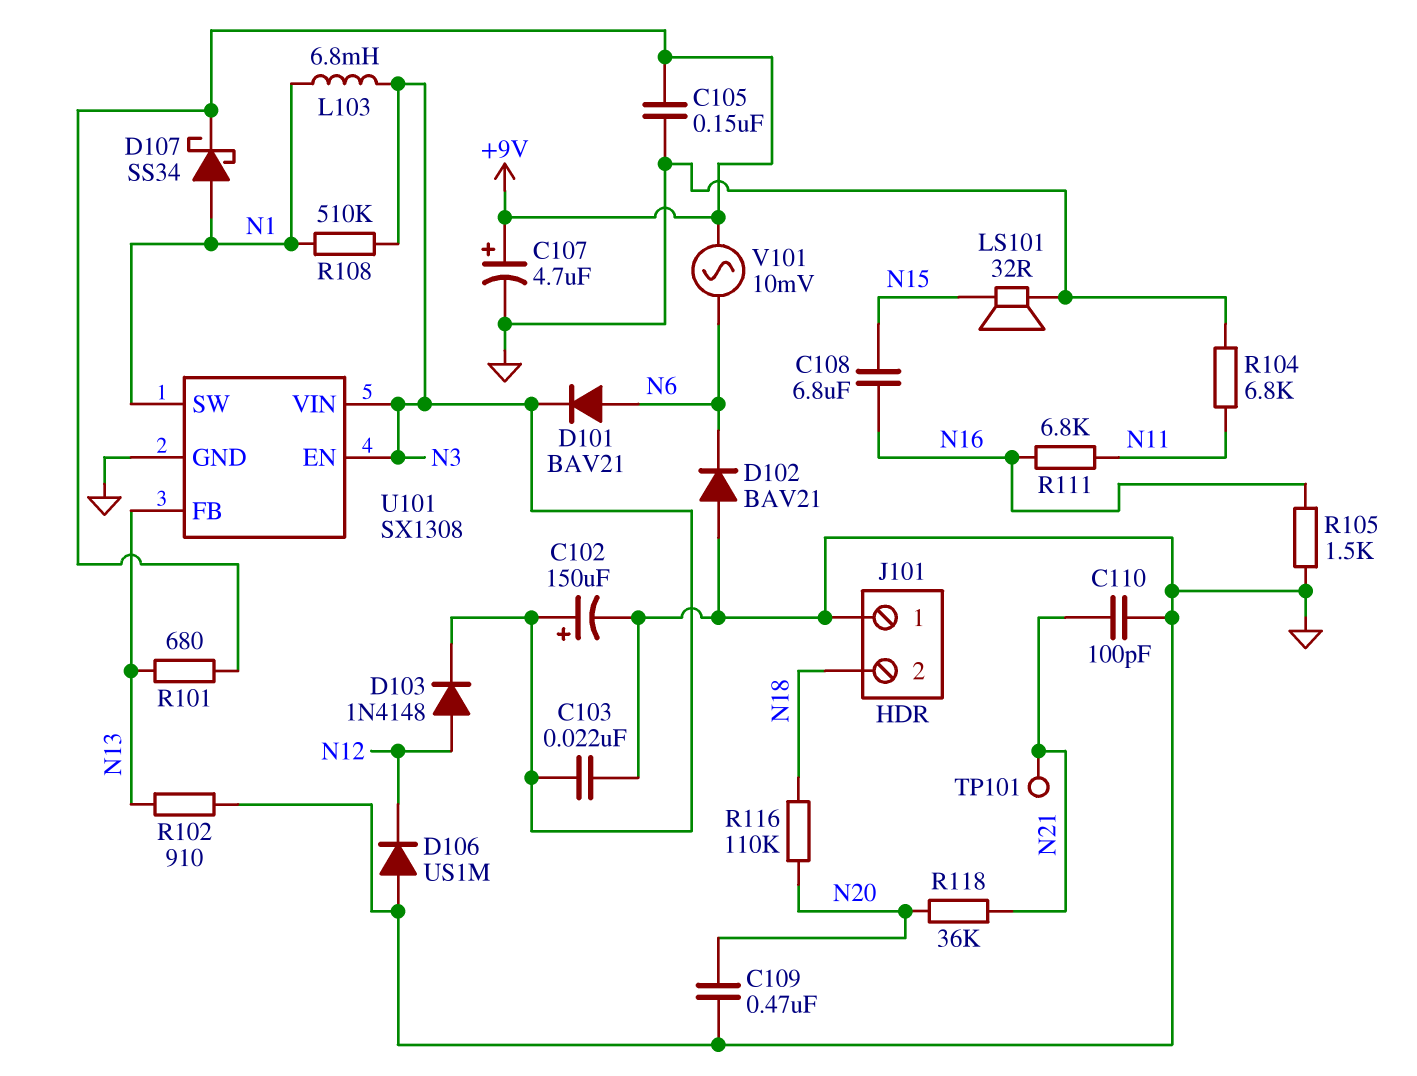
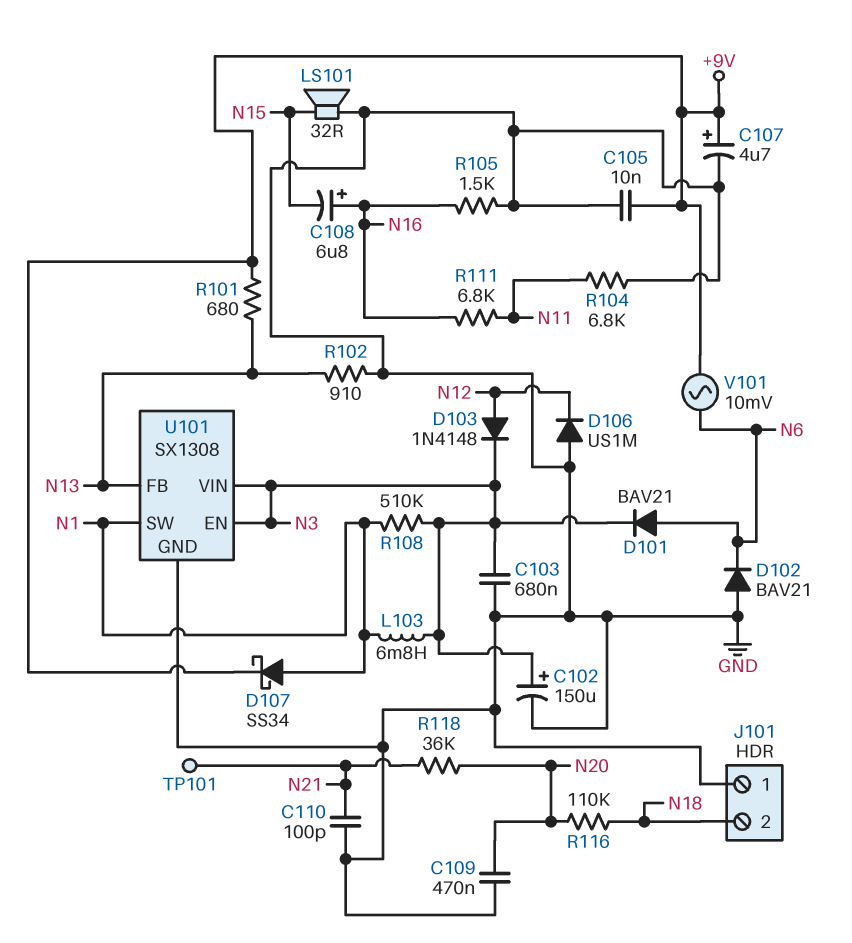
C103: 22nF (GND, N3) -> 680nF (GND, N3)
C105: 150nF (+9V, GND) -> 10nF (+9V, GND)
C108: 6.8uF (N15, N16) -> 6.8uF (plus N16, minus N15)

